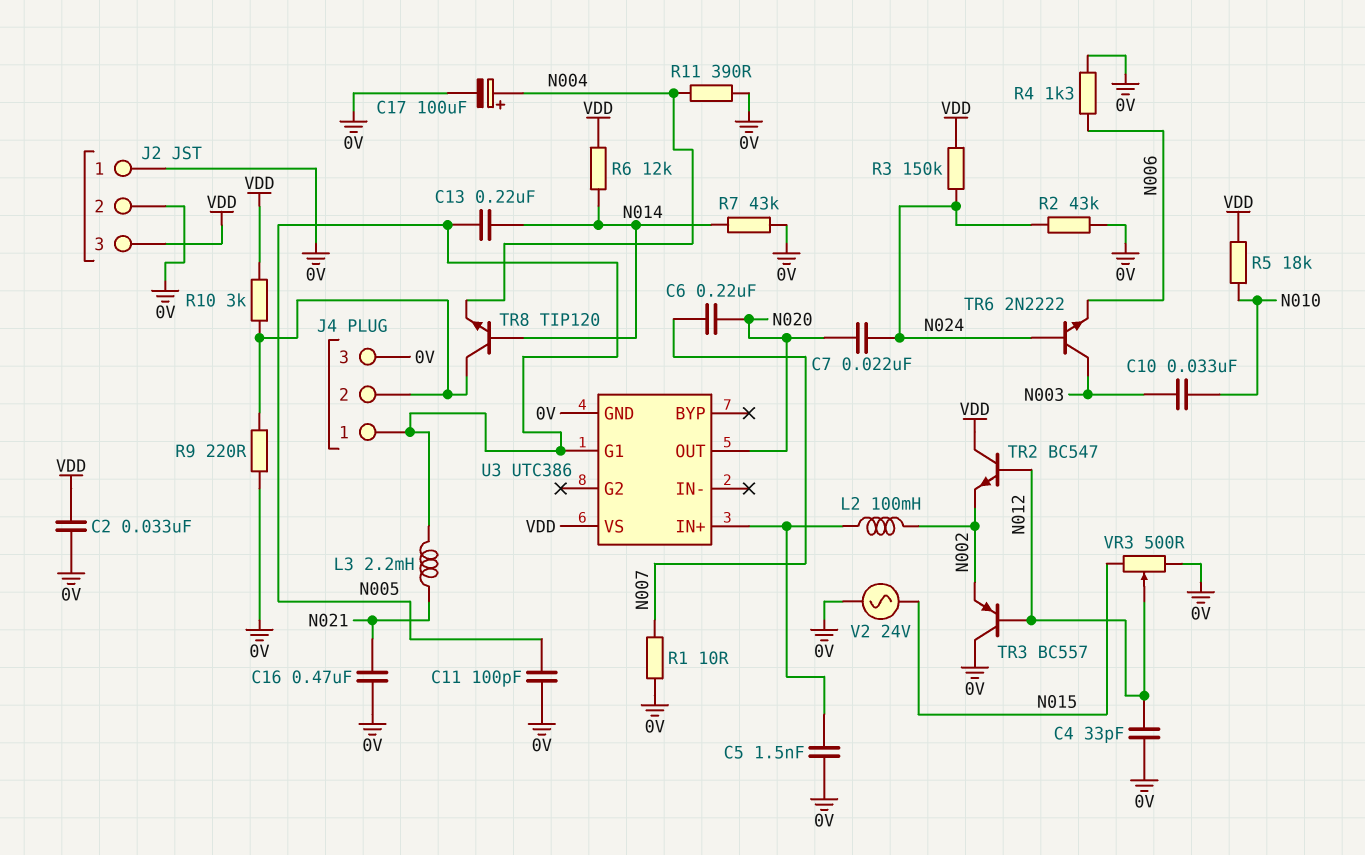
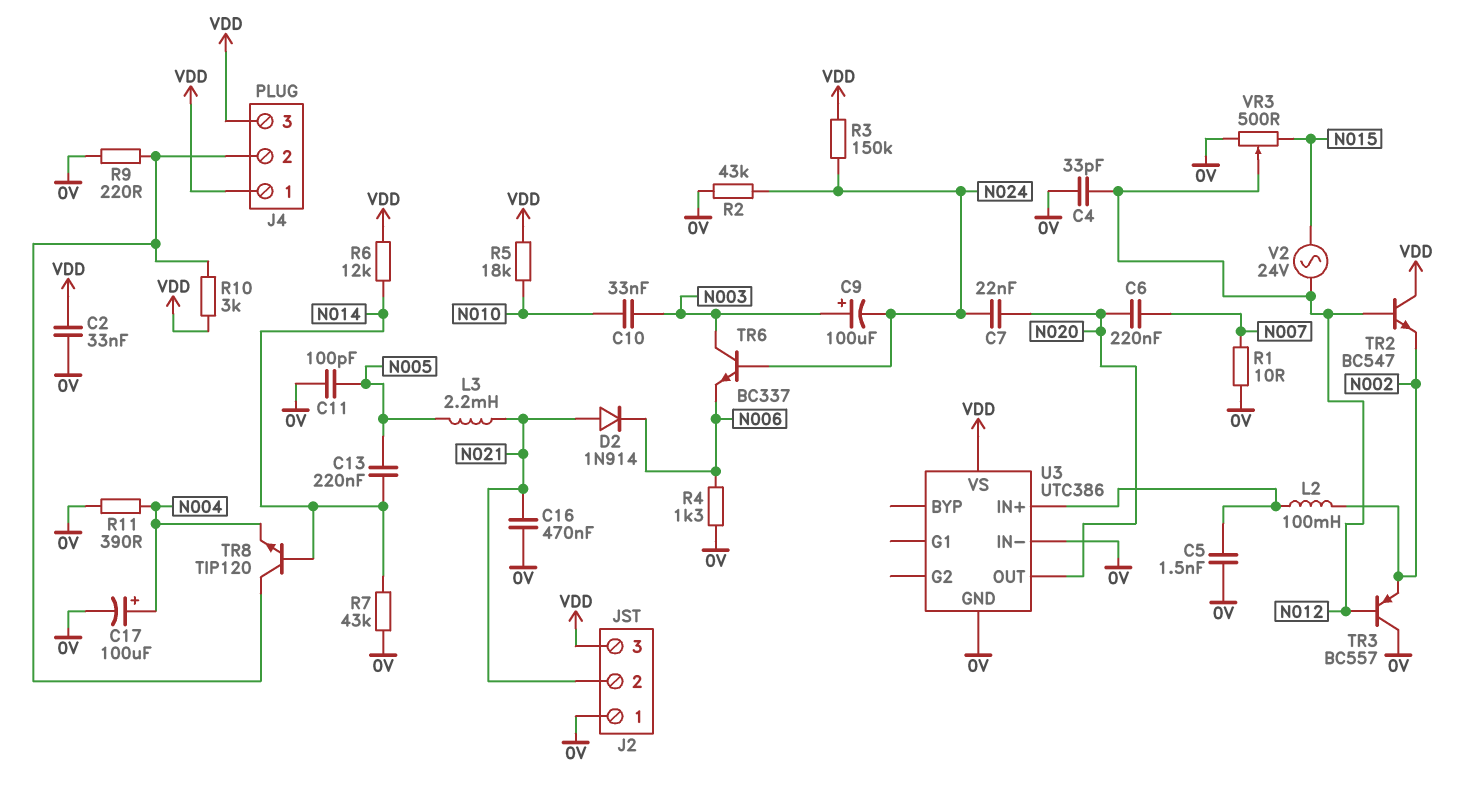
C9: none -> 100uF (plus N003, minus N024)
D2: none -> diode 1N914 (A N021, K N006)
J2 pin 2: 0V -> N021
J4 pin 1: N005 -> VDD
J4 pin 3: 0V -> VDD
TR6: NPN 2N2222 (B N024, C N003, E N006) -> NPN BC337 (B N024, C N003, E N006)
U3 pin G1: N005 -> none
U3 pin IN-: none -> 0V
V2: AC 24V (0V, N015) -> AC 24V (N012, N015)

